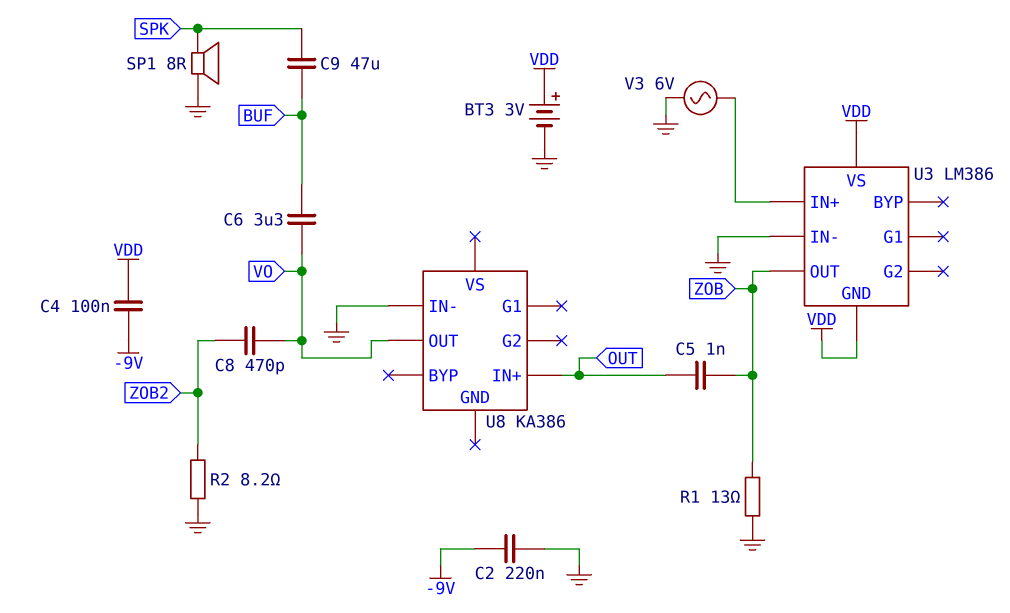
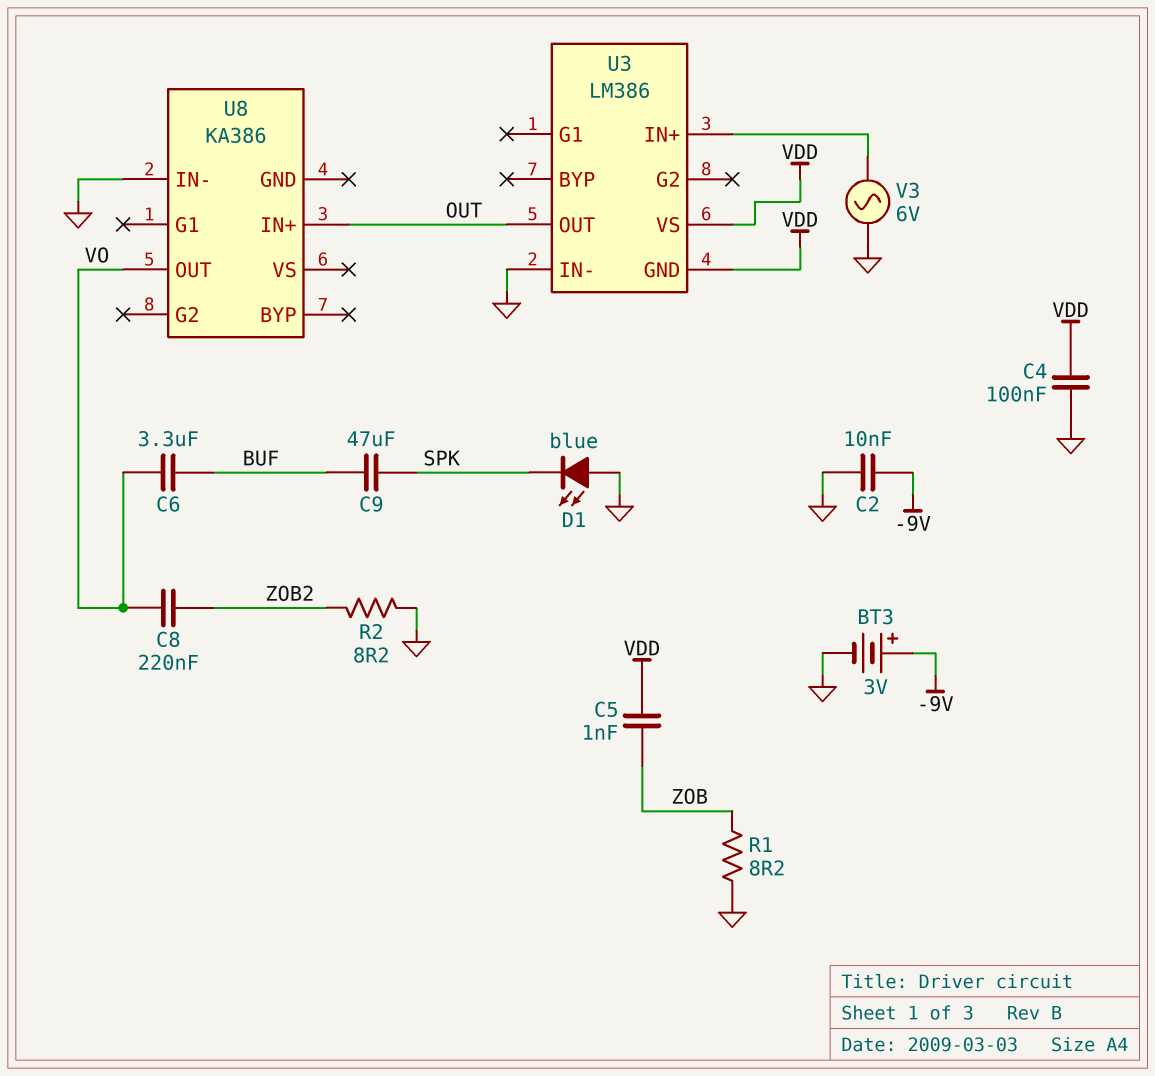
BT3: 3V (plus VDD, minus GND) -> 3V (plus -9V, minus GND)
C2: 220nF (-9V, GND) -> 10nF (-9V, GND)
C4: 100nF (-9V, VDD) -> 100nF (GND, VDD)
C5: 1nF (OUT, ZOB) -> 1nF (VDD, ZOB)
C8: 470pF (VO, ZOB2) -> 220nF (VO, ZOB2)
D1: none -> LED blue (A GND, K SPK)
R1: 13 (GND, ZOB) -> 8.2 (GND, ZOB)
SP1: speaker 8R (GND, SPK) -> none
U3 pin OUT: ZOB -> OUT

